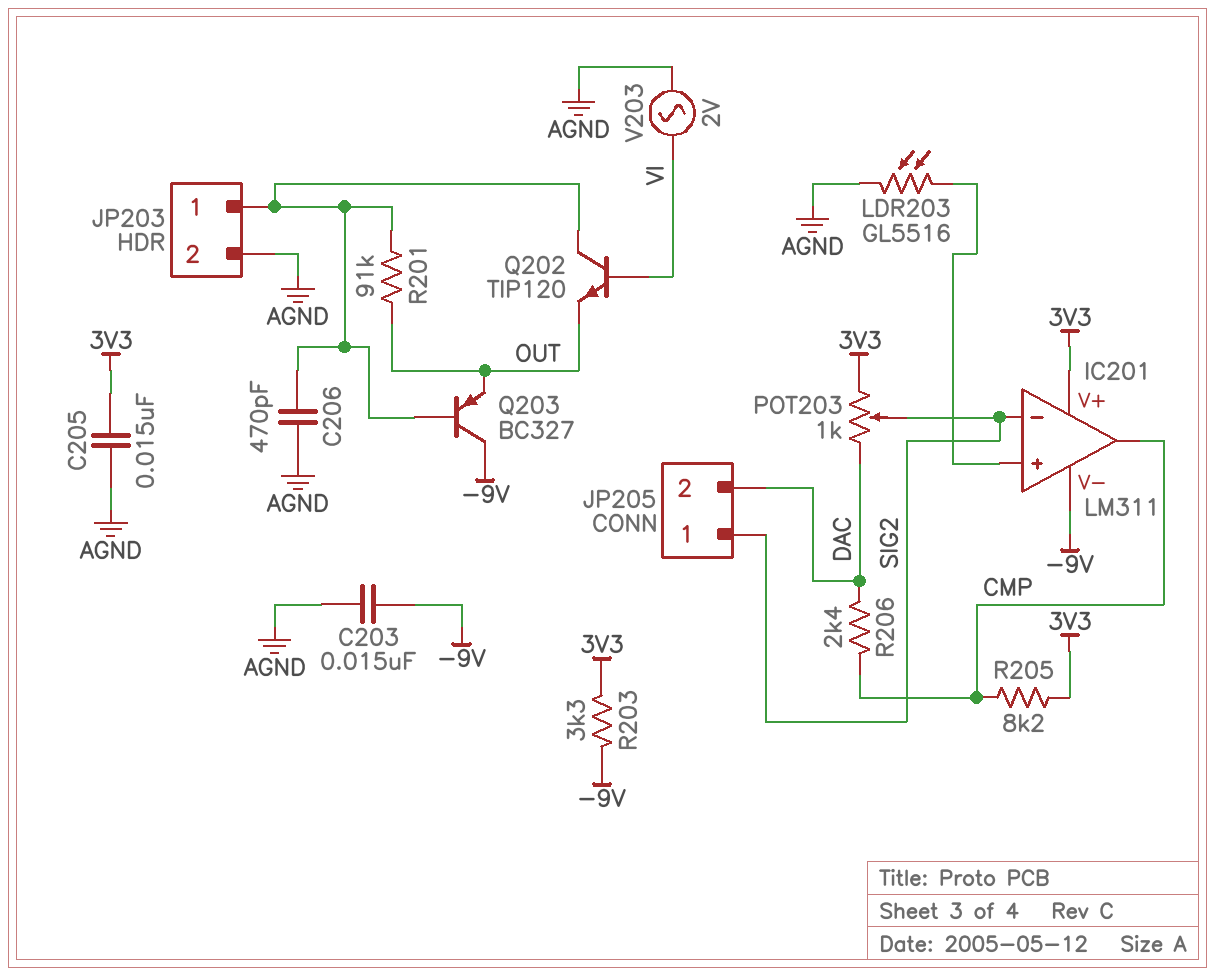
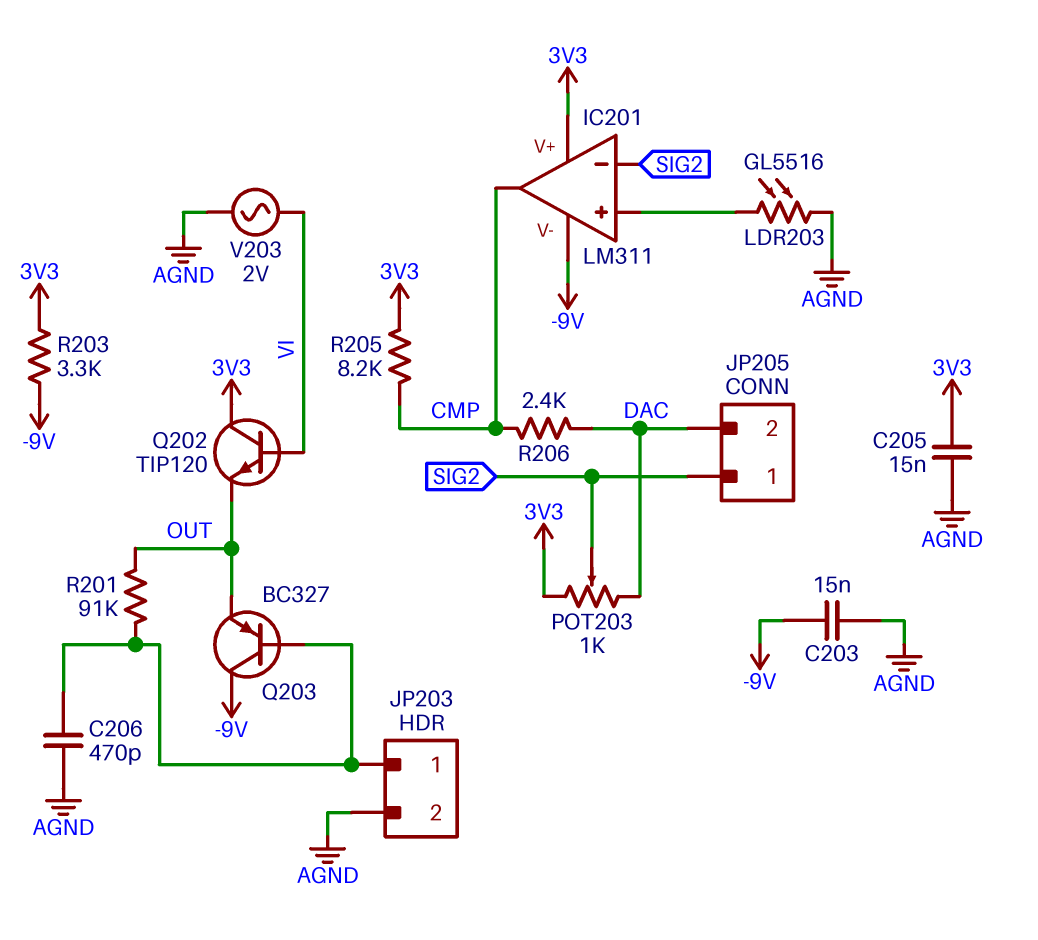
Q202: NPN TIP120 (B VI, C JP203/1, E OUT) -> NPN TIP120 (B VI, C 3V3, E OUT)

